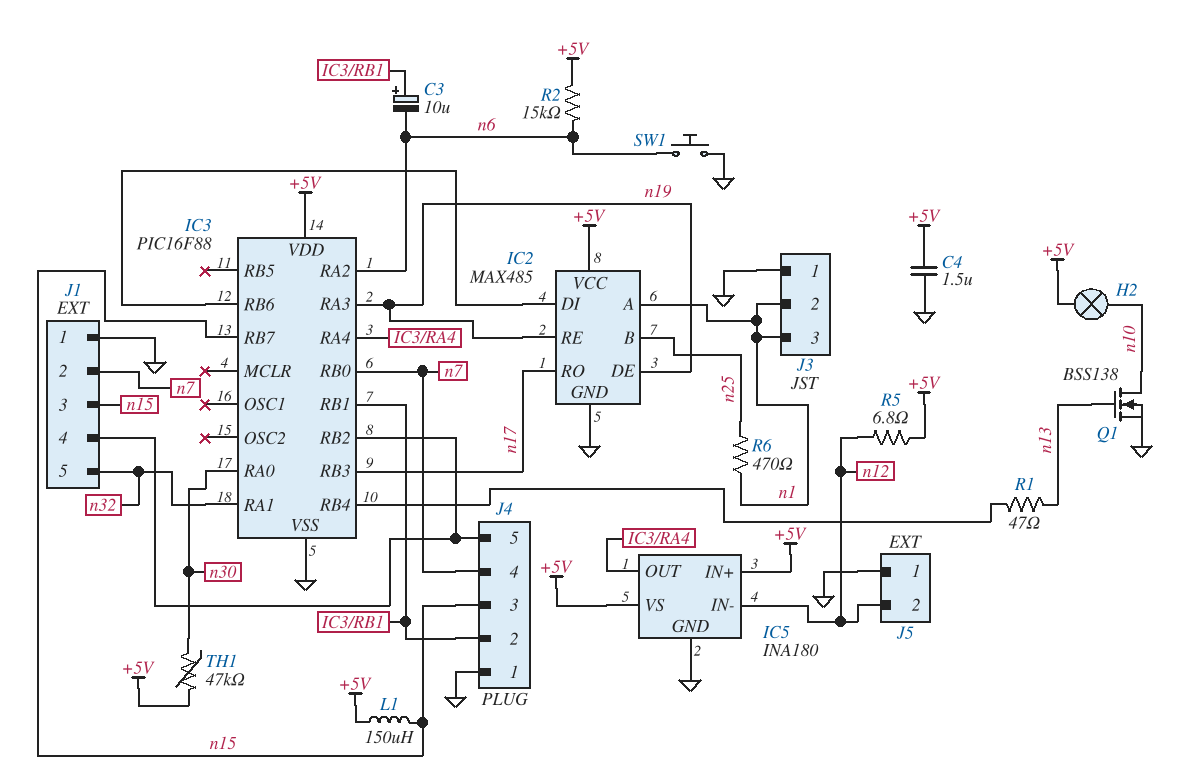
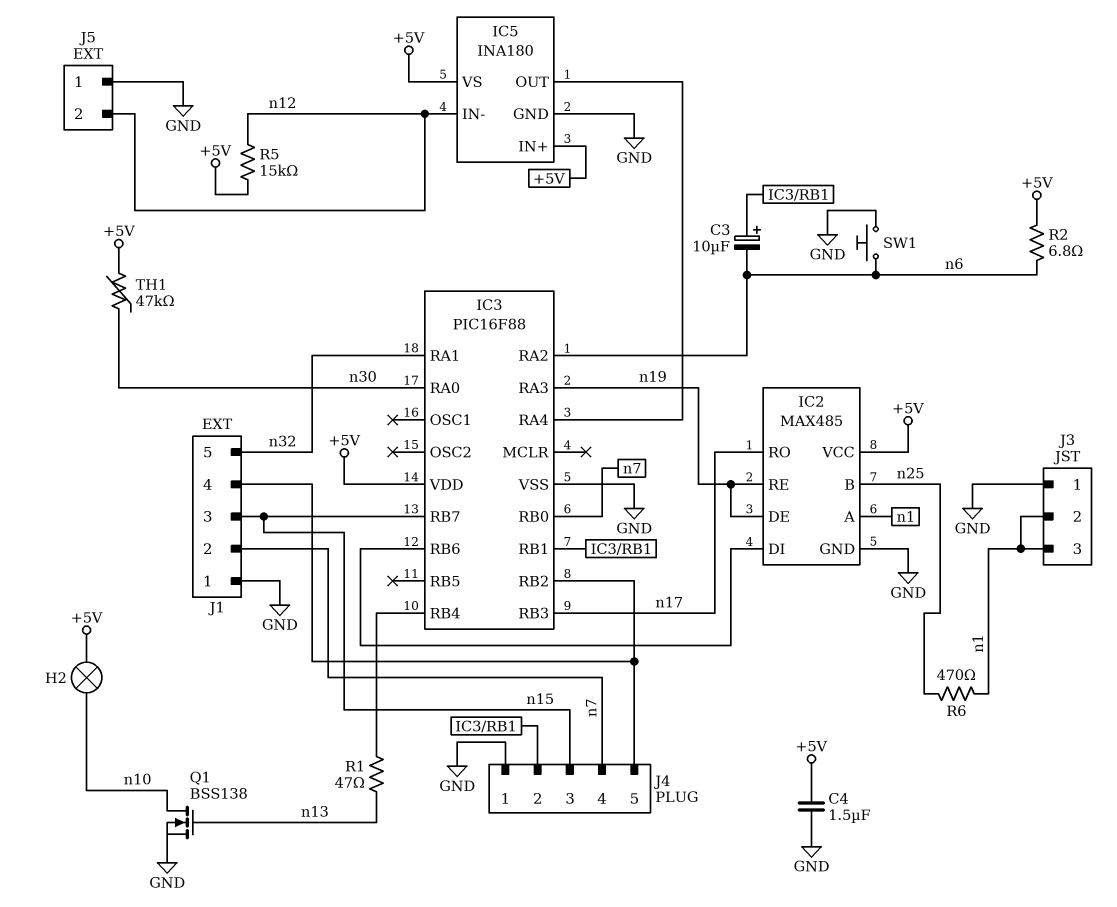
L1: 150uH (+5V, n15) -> none
R2: 15k (+5V, n6) -> 6.8 (+5V, n6)
R5: 6.8 (+5V, n12) -> 15k (+5V, n12)

